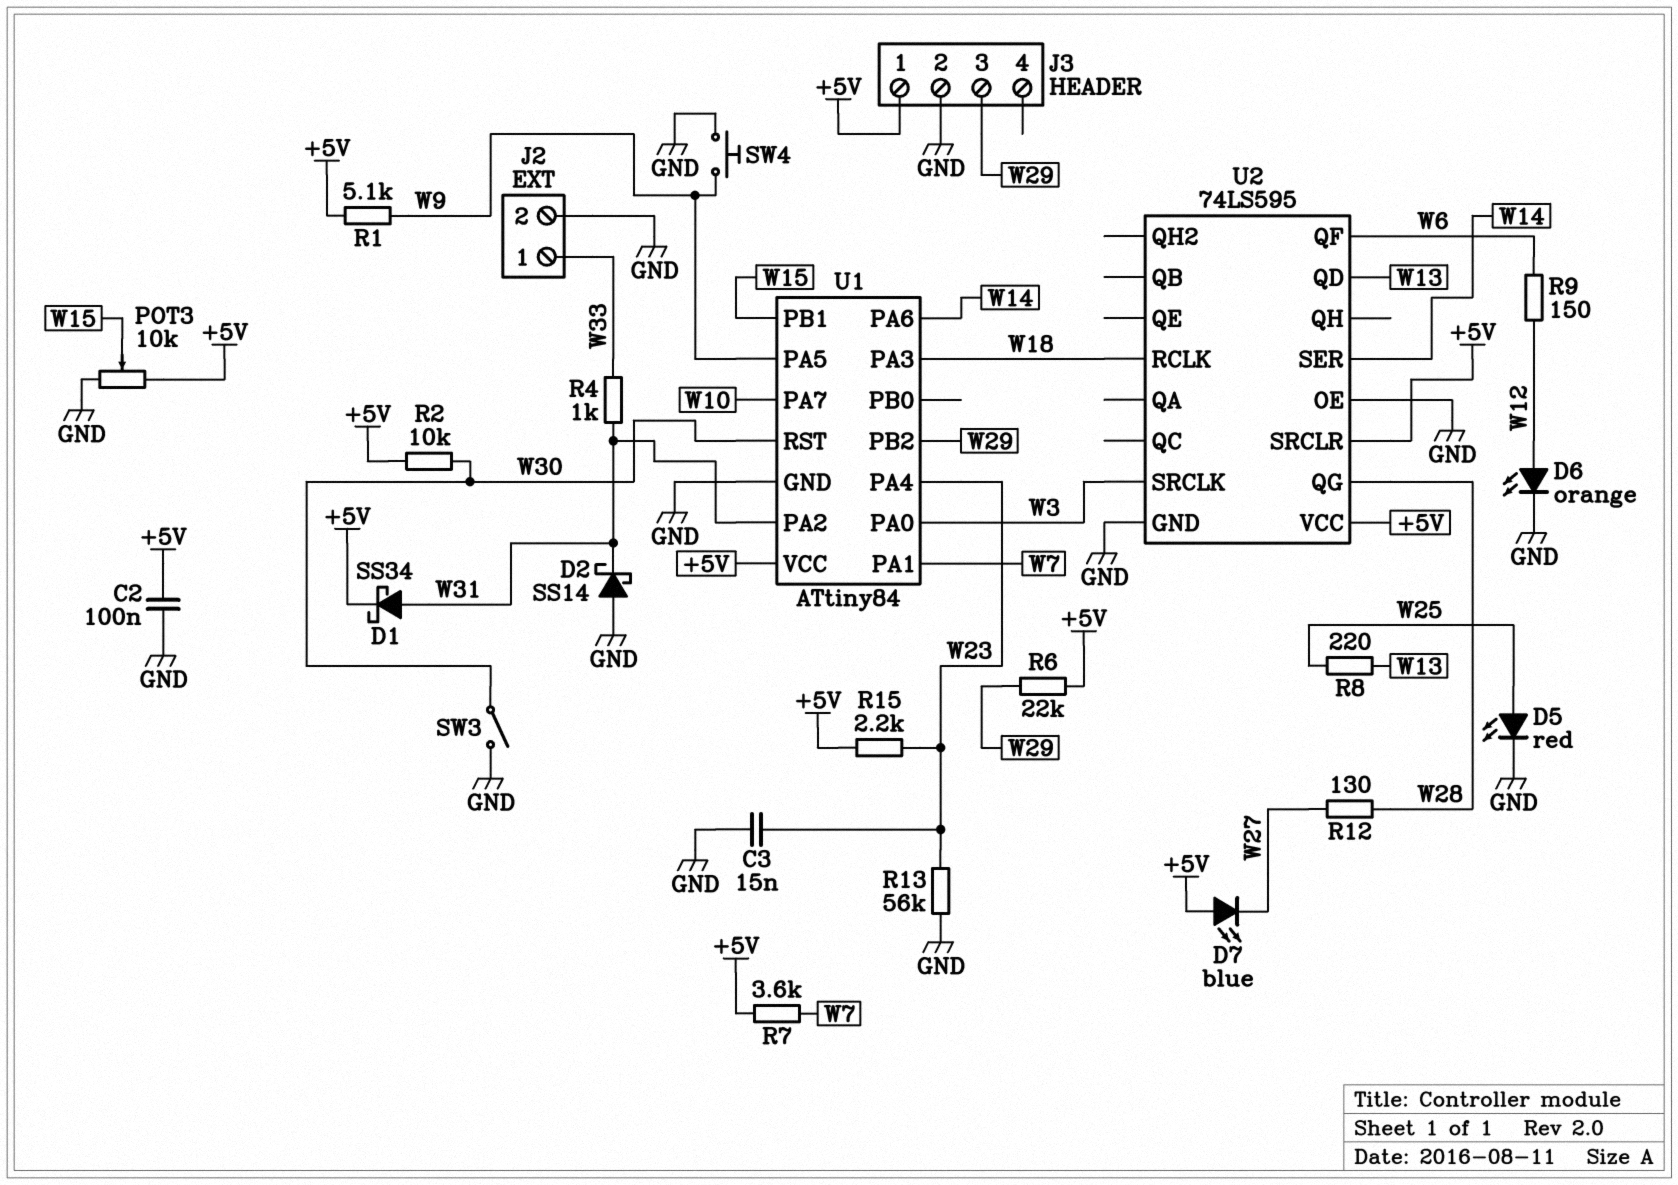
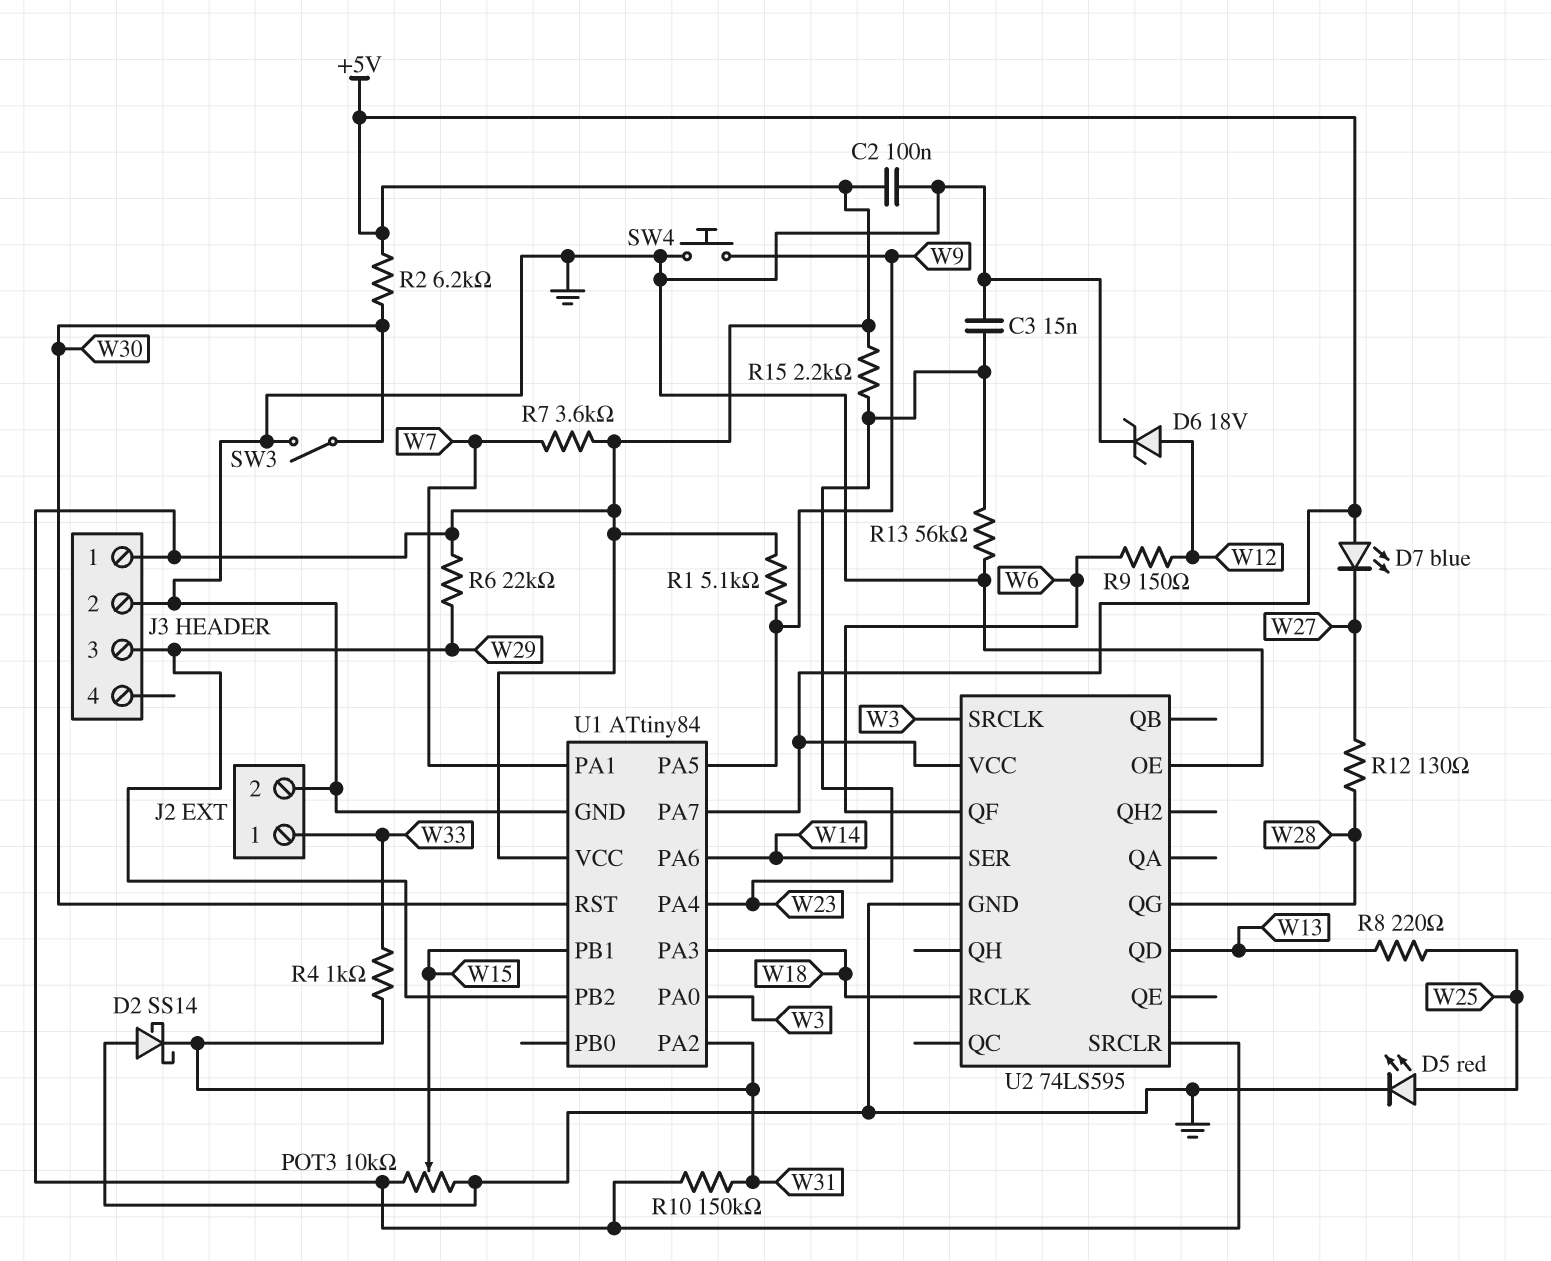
D1: schottky SS34 (A W31, K +5V) -> none
D6: LED orange (A W12, K GND) -> zener 18V (A W12, K GND)
R2: 10k (+5V, W30) -> 6.2k (+5V, W30)
R10: none -> 150k (+5V, W31)
U1 pin PA7: W10 -> +5V

